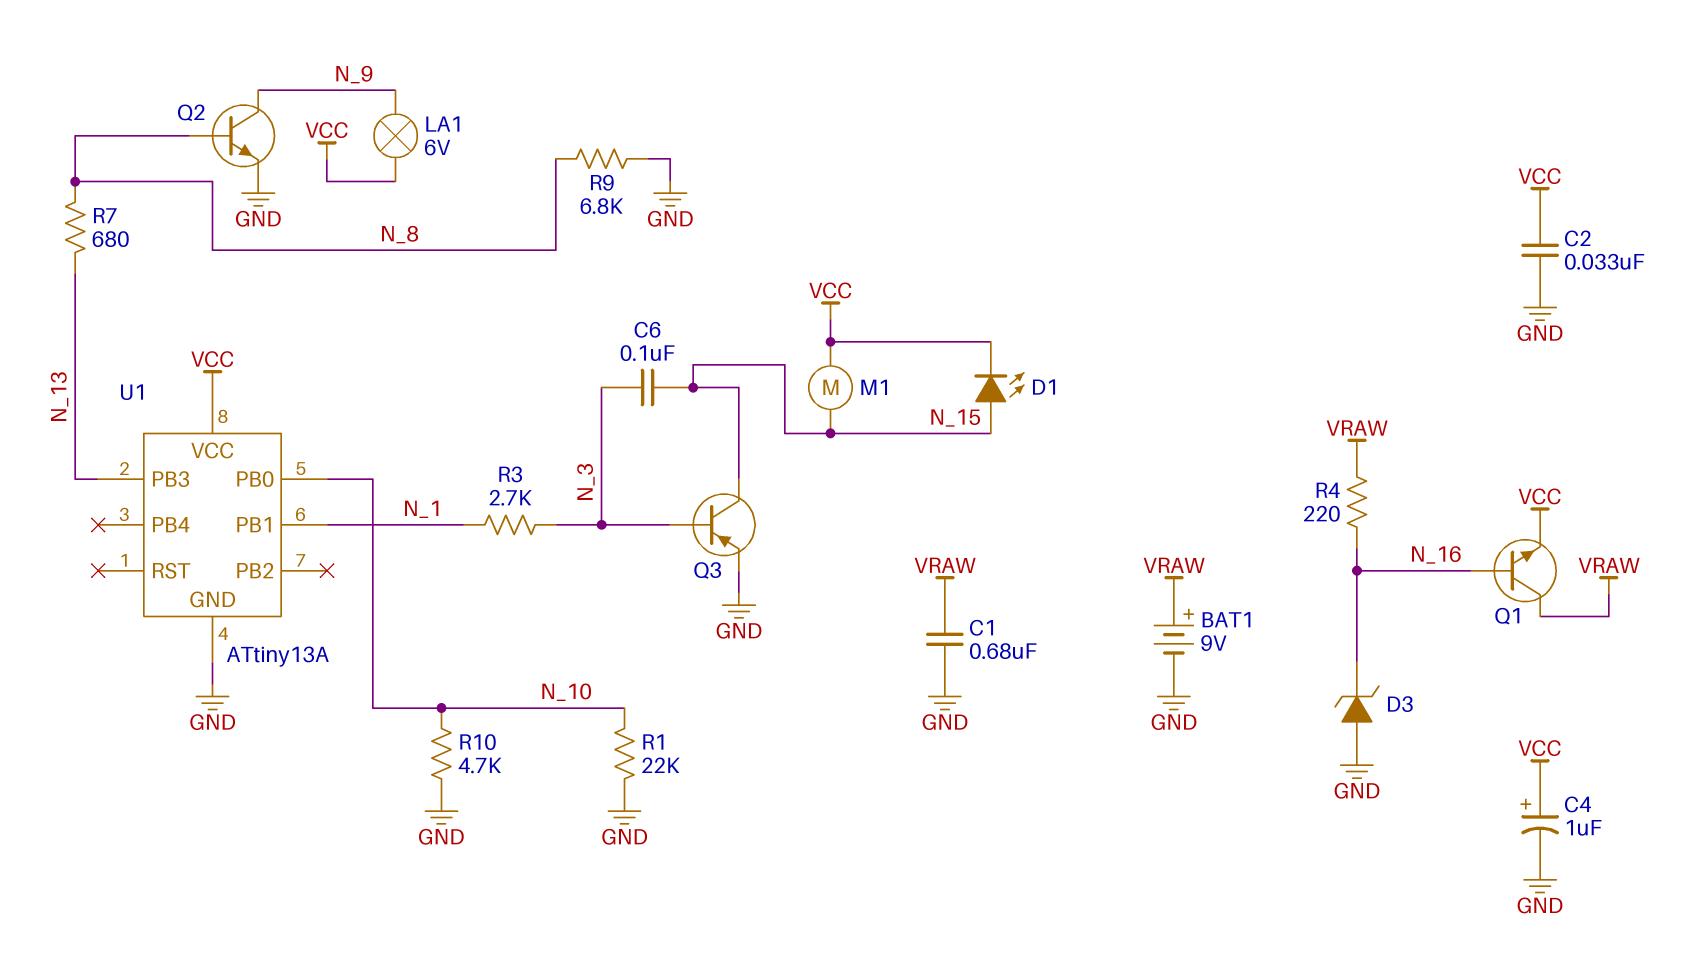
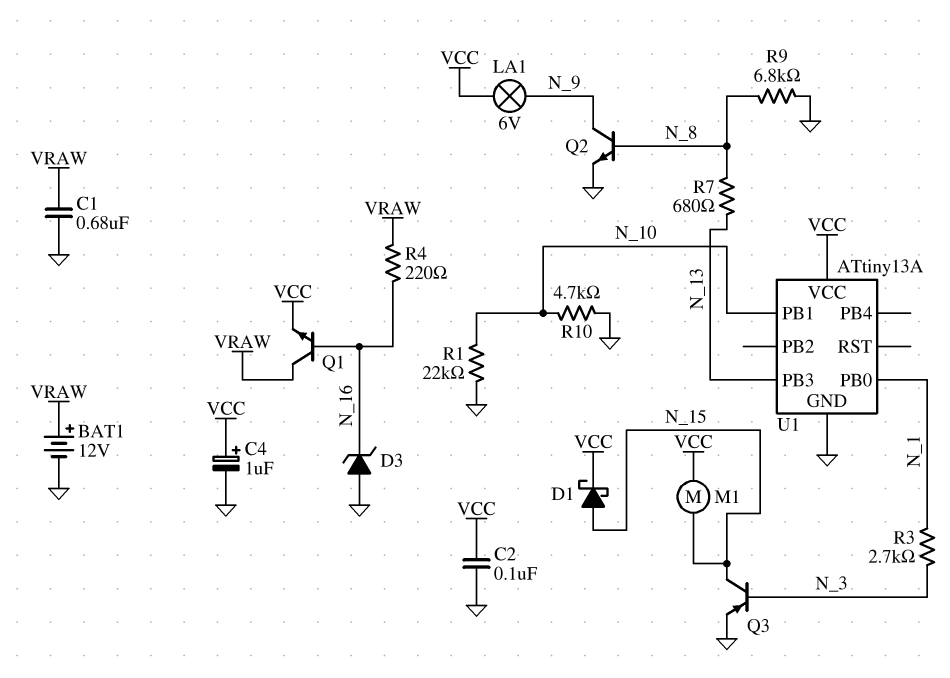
BAT1: 9V (plus VRAW, minus GND) -> 12V (plus VRAW, minus GND)
C2: 33nF (GND, VCC) -> 100nF (GND, VCC)
C6: 100nF (N_3, N_15) -> none
D1: LED (A N_15, K VCC) -> schottky (A N_15, K VCC)
U1 pin PB0: N_10 -> N_1
U1 pin PB1: N_1 -> N_10

